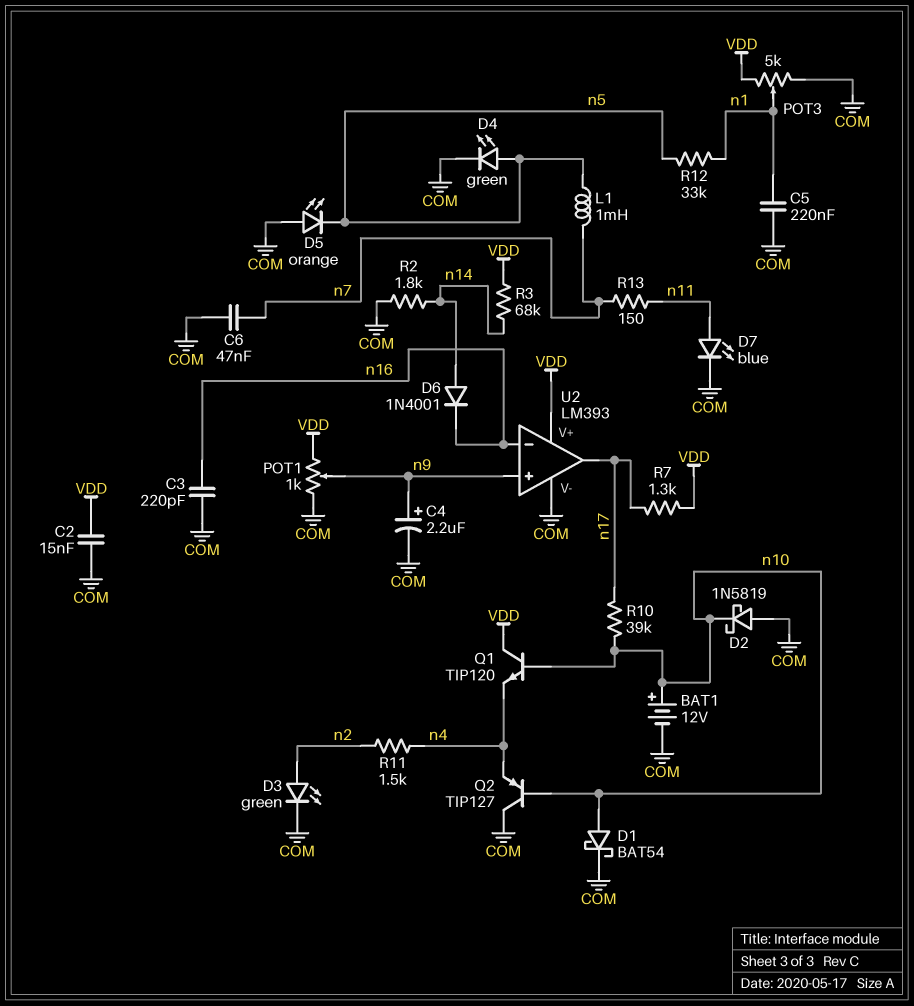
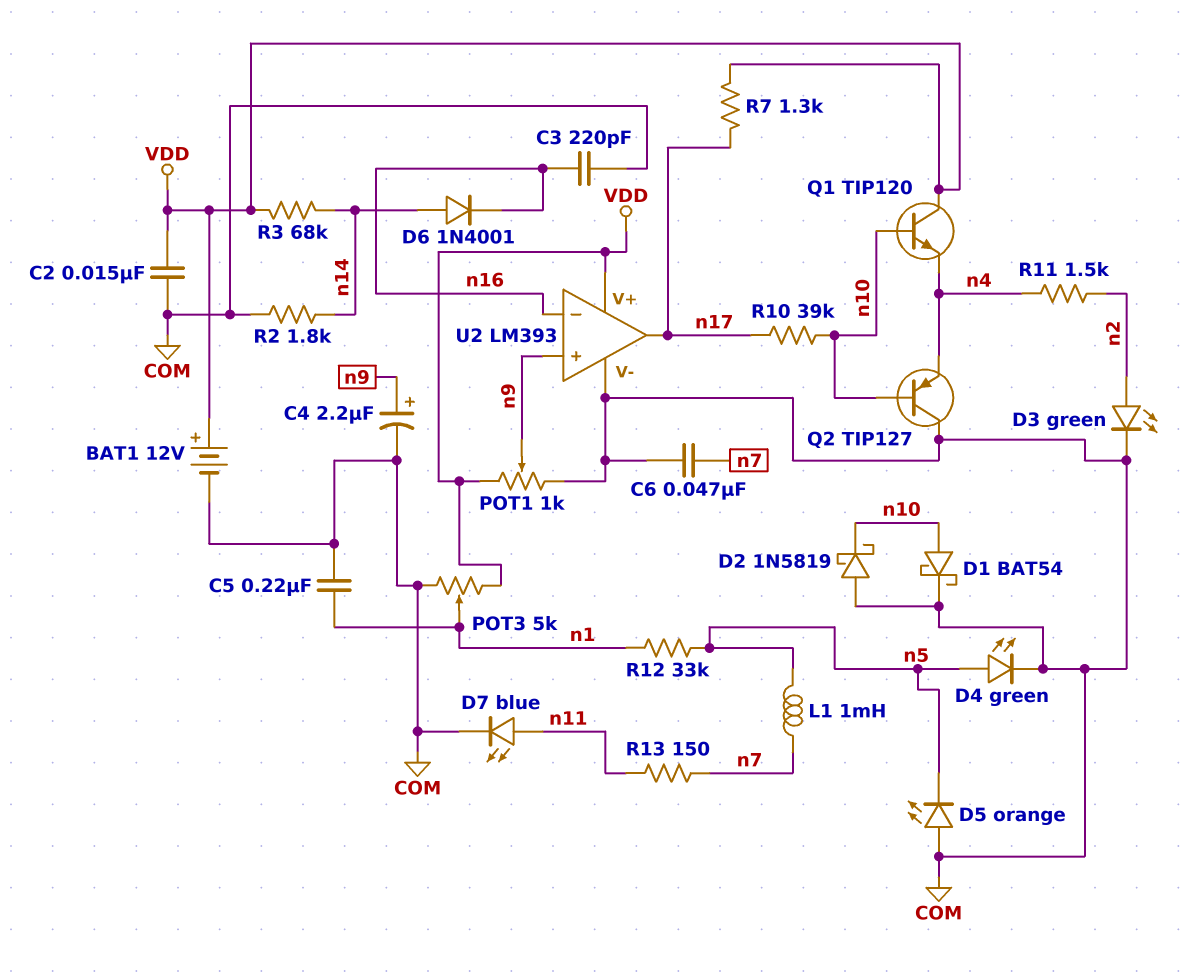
BAT1: 12V (plus n10, minus COM) -> 12V (plus VDD, minus COM)

